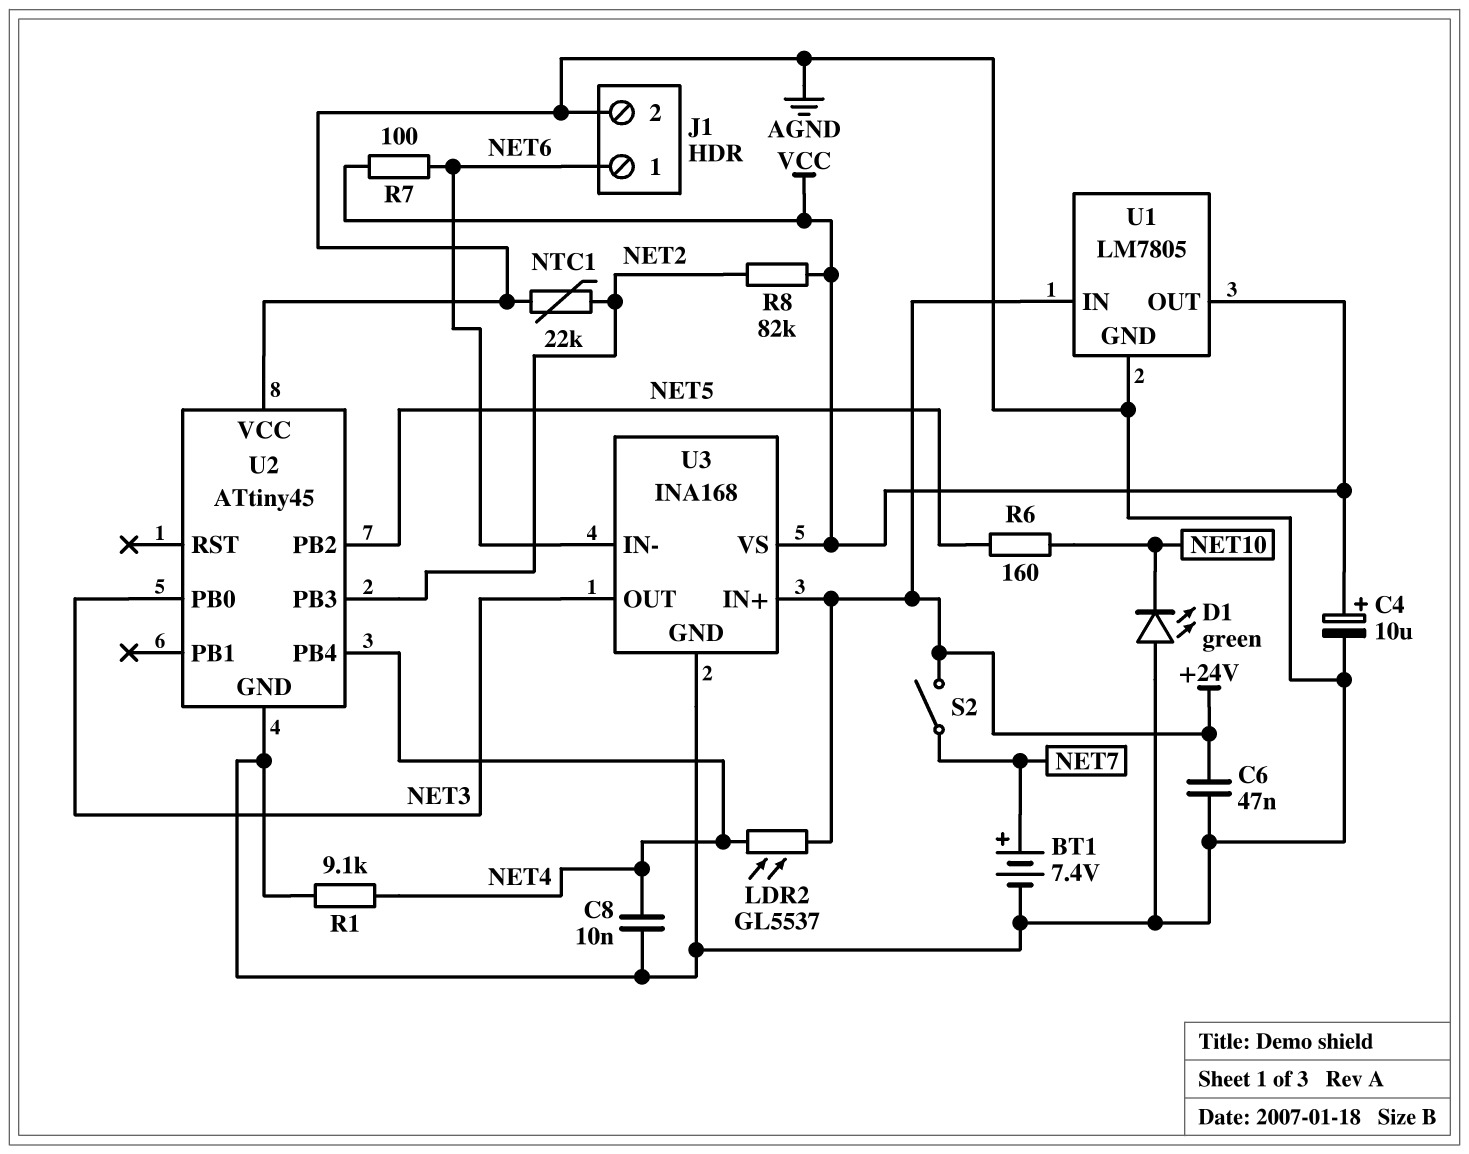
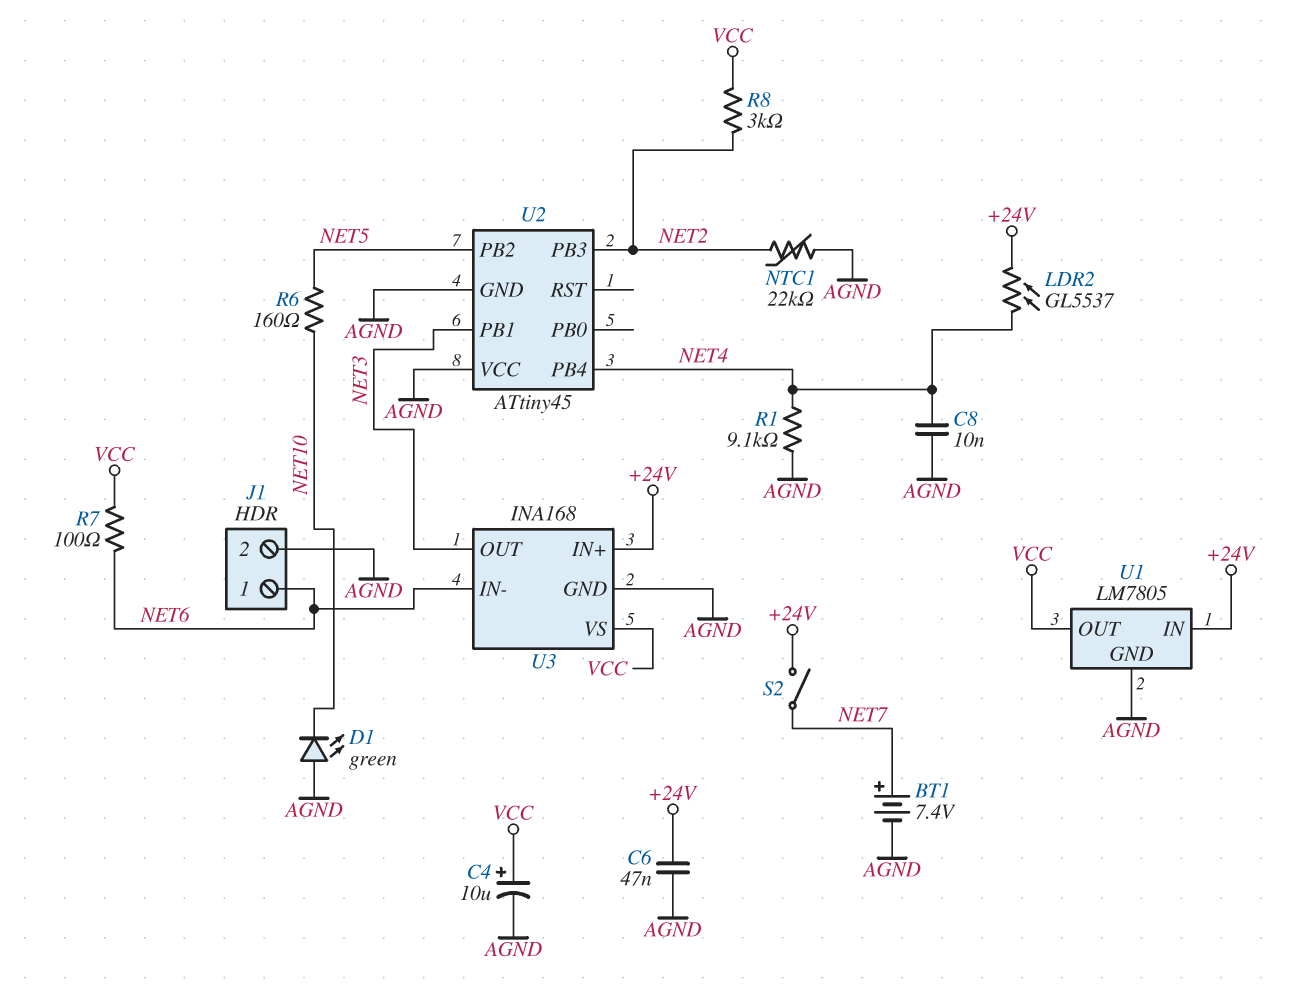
R8: 82k (NET2, VCC) -> 3k (NET2, VCC)
U2 pin PB0: NET3 -> none
U2 pin PB1: none -> NET3

